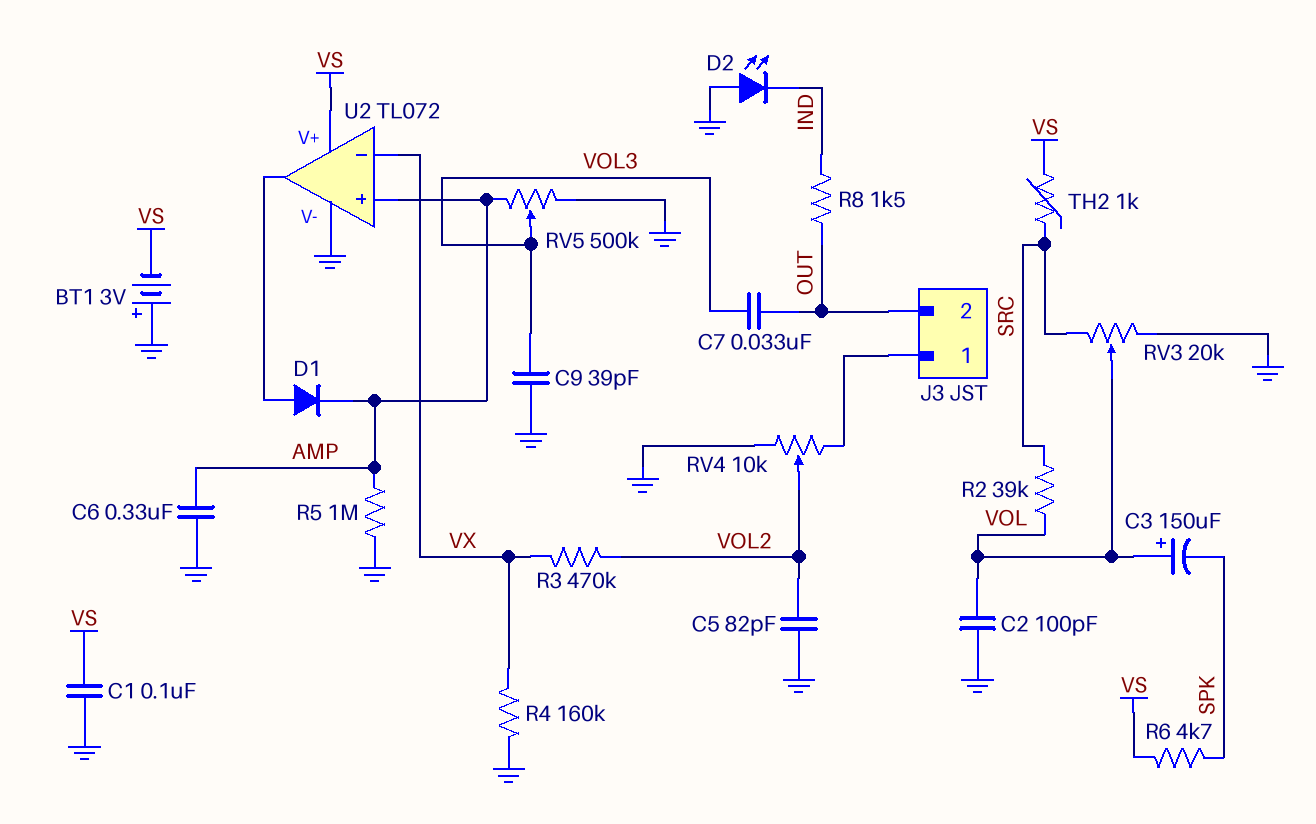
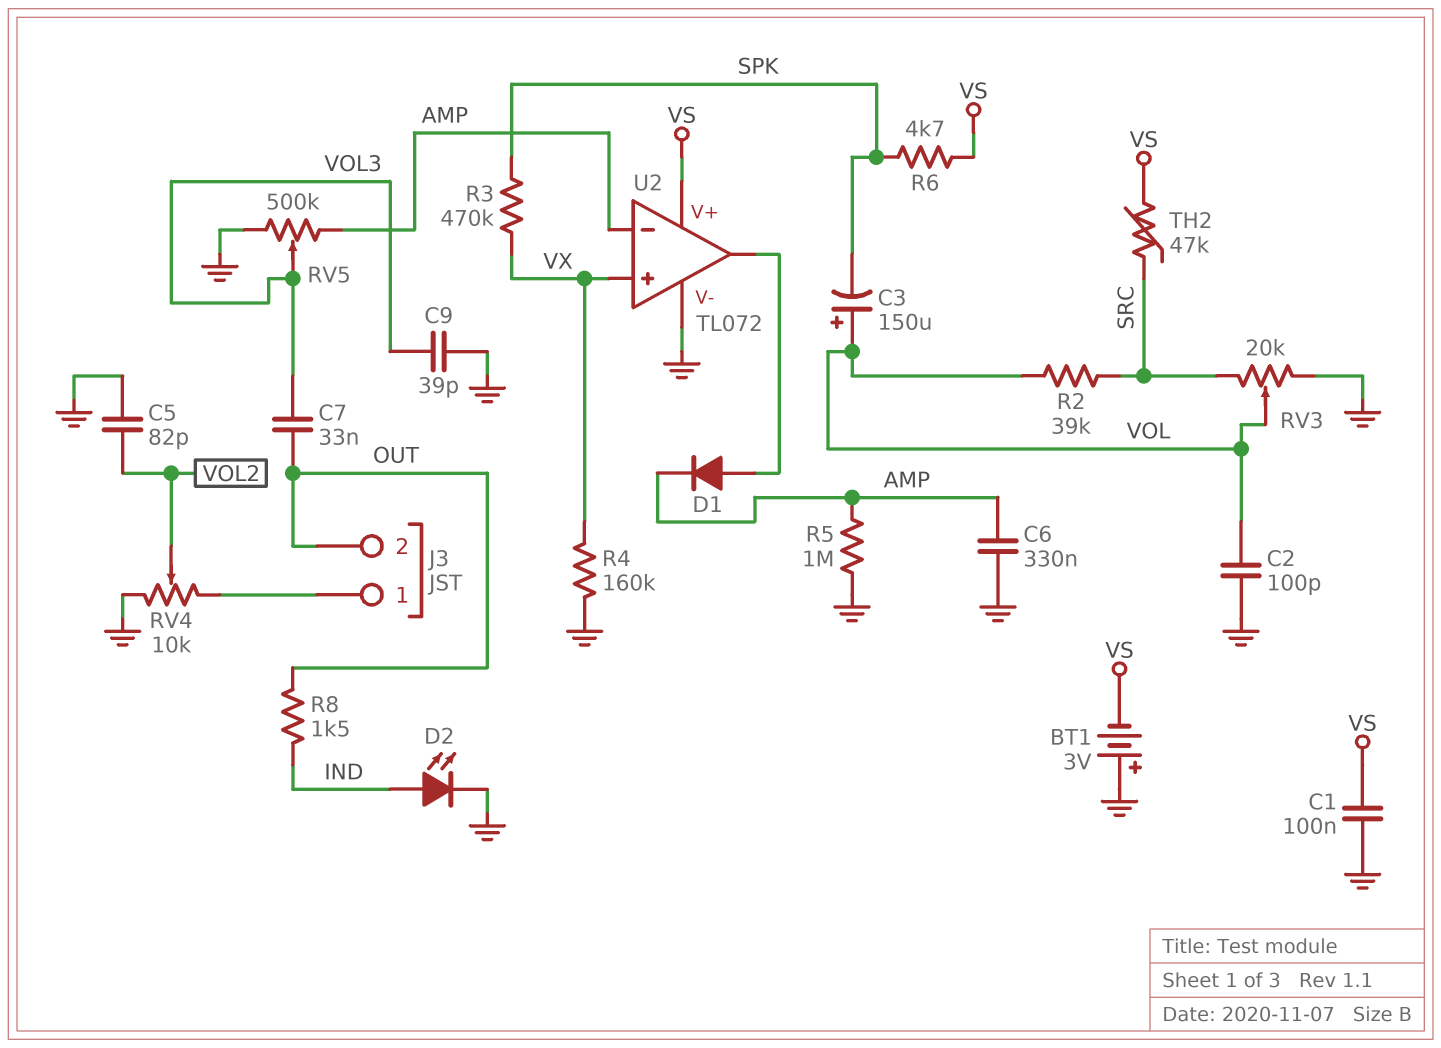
D2: LED (A GND, K IND) -> LED (A IND, K GND)
R3: 470k (VOL2, VX) -> 470k (SPK, VX)
TH2: 1k (SRC, VS) -> 47k (SRC, VS)
U2 pin in+: AMP -> VX
U2 pin in-: VX -> AMP

